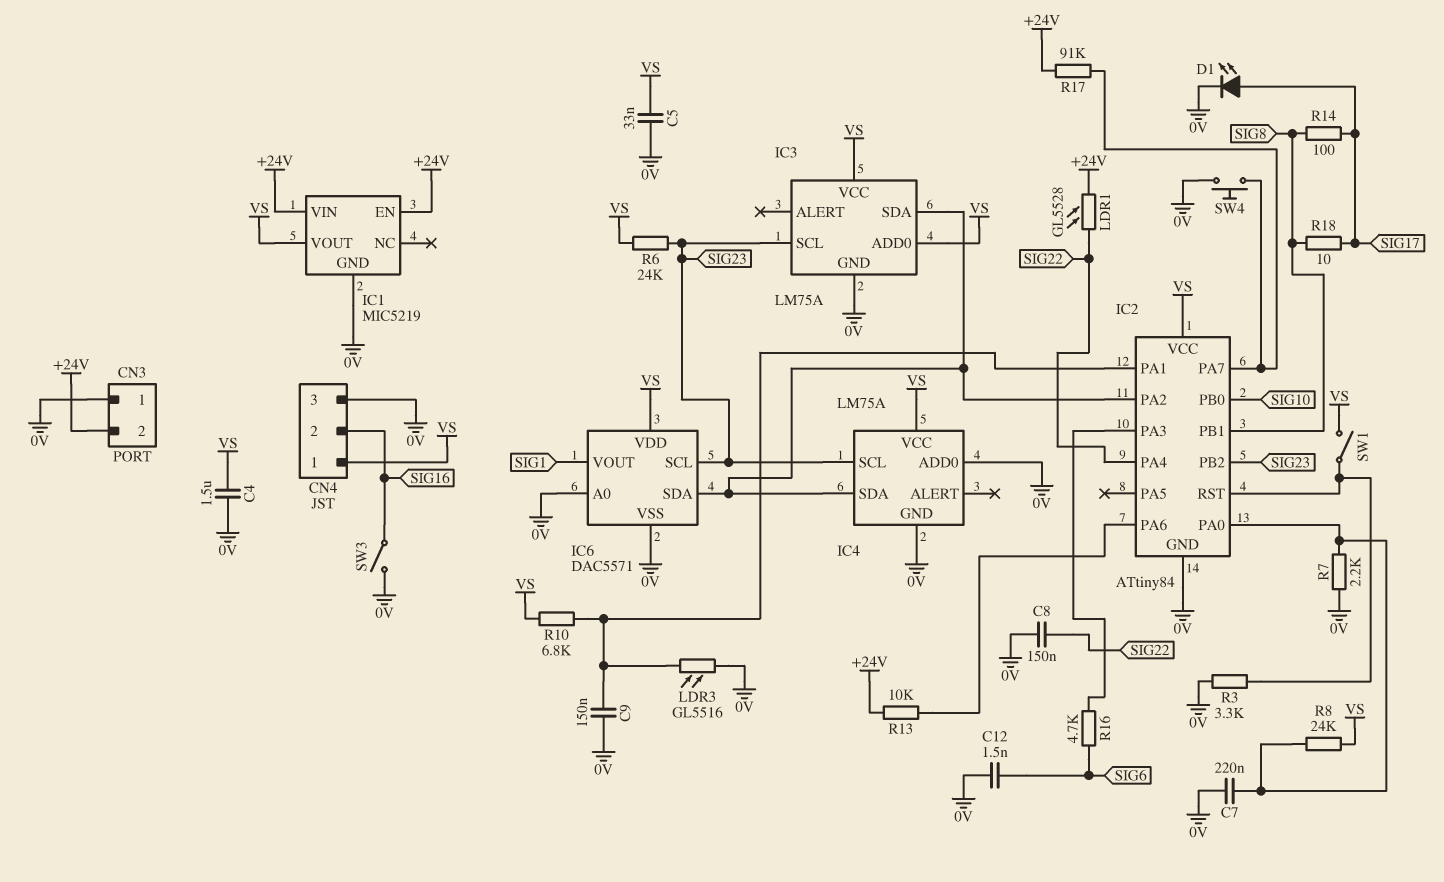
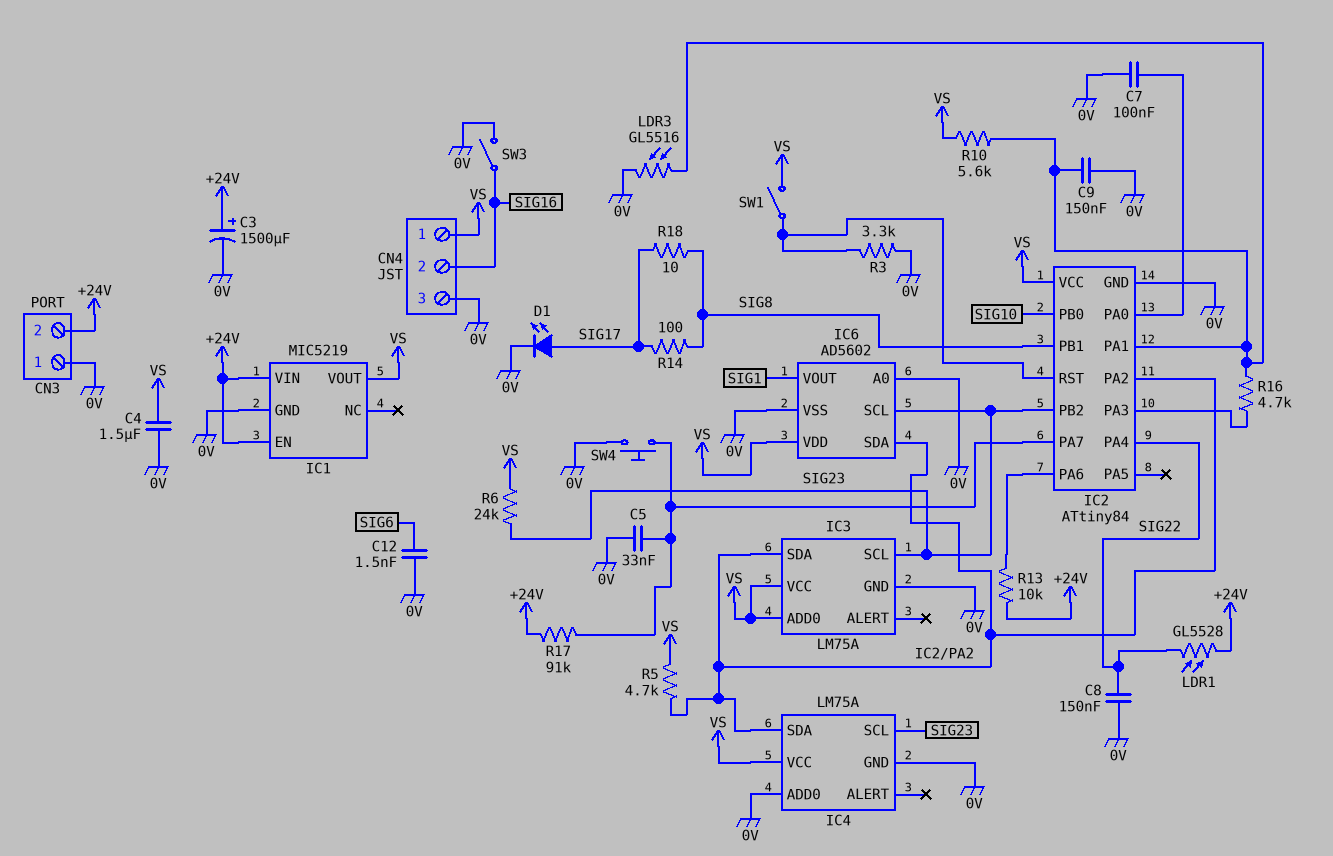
C3: none -> 1500uF (plus +24V, minus 0V)
C5: 33nF (0V, VS) -> 33nF (0V, IC2/PA7)
C7: 220nF (0V, IC2/PA0) -> 100nF (0V, IC2/PA0)
IC6: DAC5571 -> AD5602
R5: none -> 4.7k (IC2/PA2, VS)
R7: 2.2k (0V, IC2/PA0) -> none
R8: 24k (IC2/PA0, VS) -> none
R10: 6.8k (IC2/PA1, VS) -> 5.6k (IC2/PA1, VS)
R16: 4.7k (IC2/PA3, SIG6) -> 4.7k (IC2/PA1, IC2/PA3)

